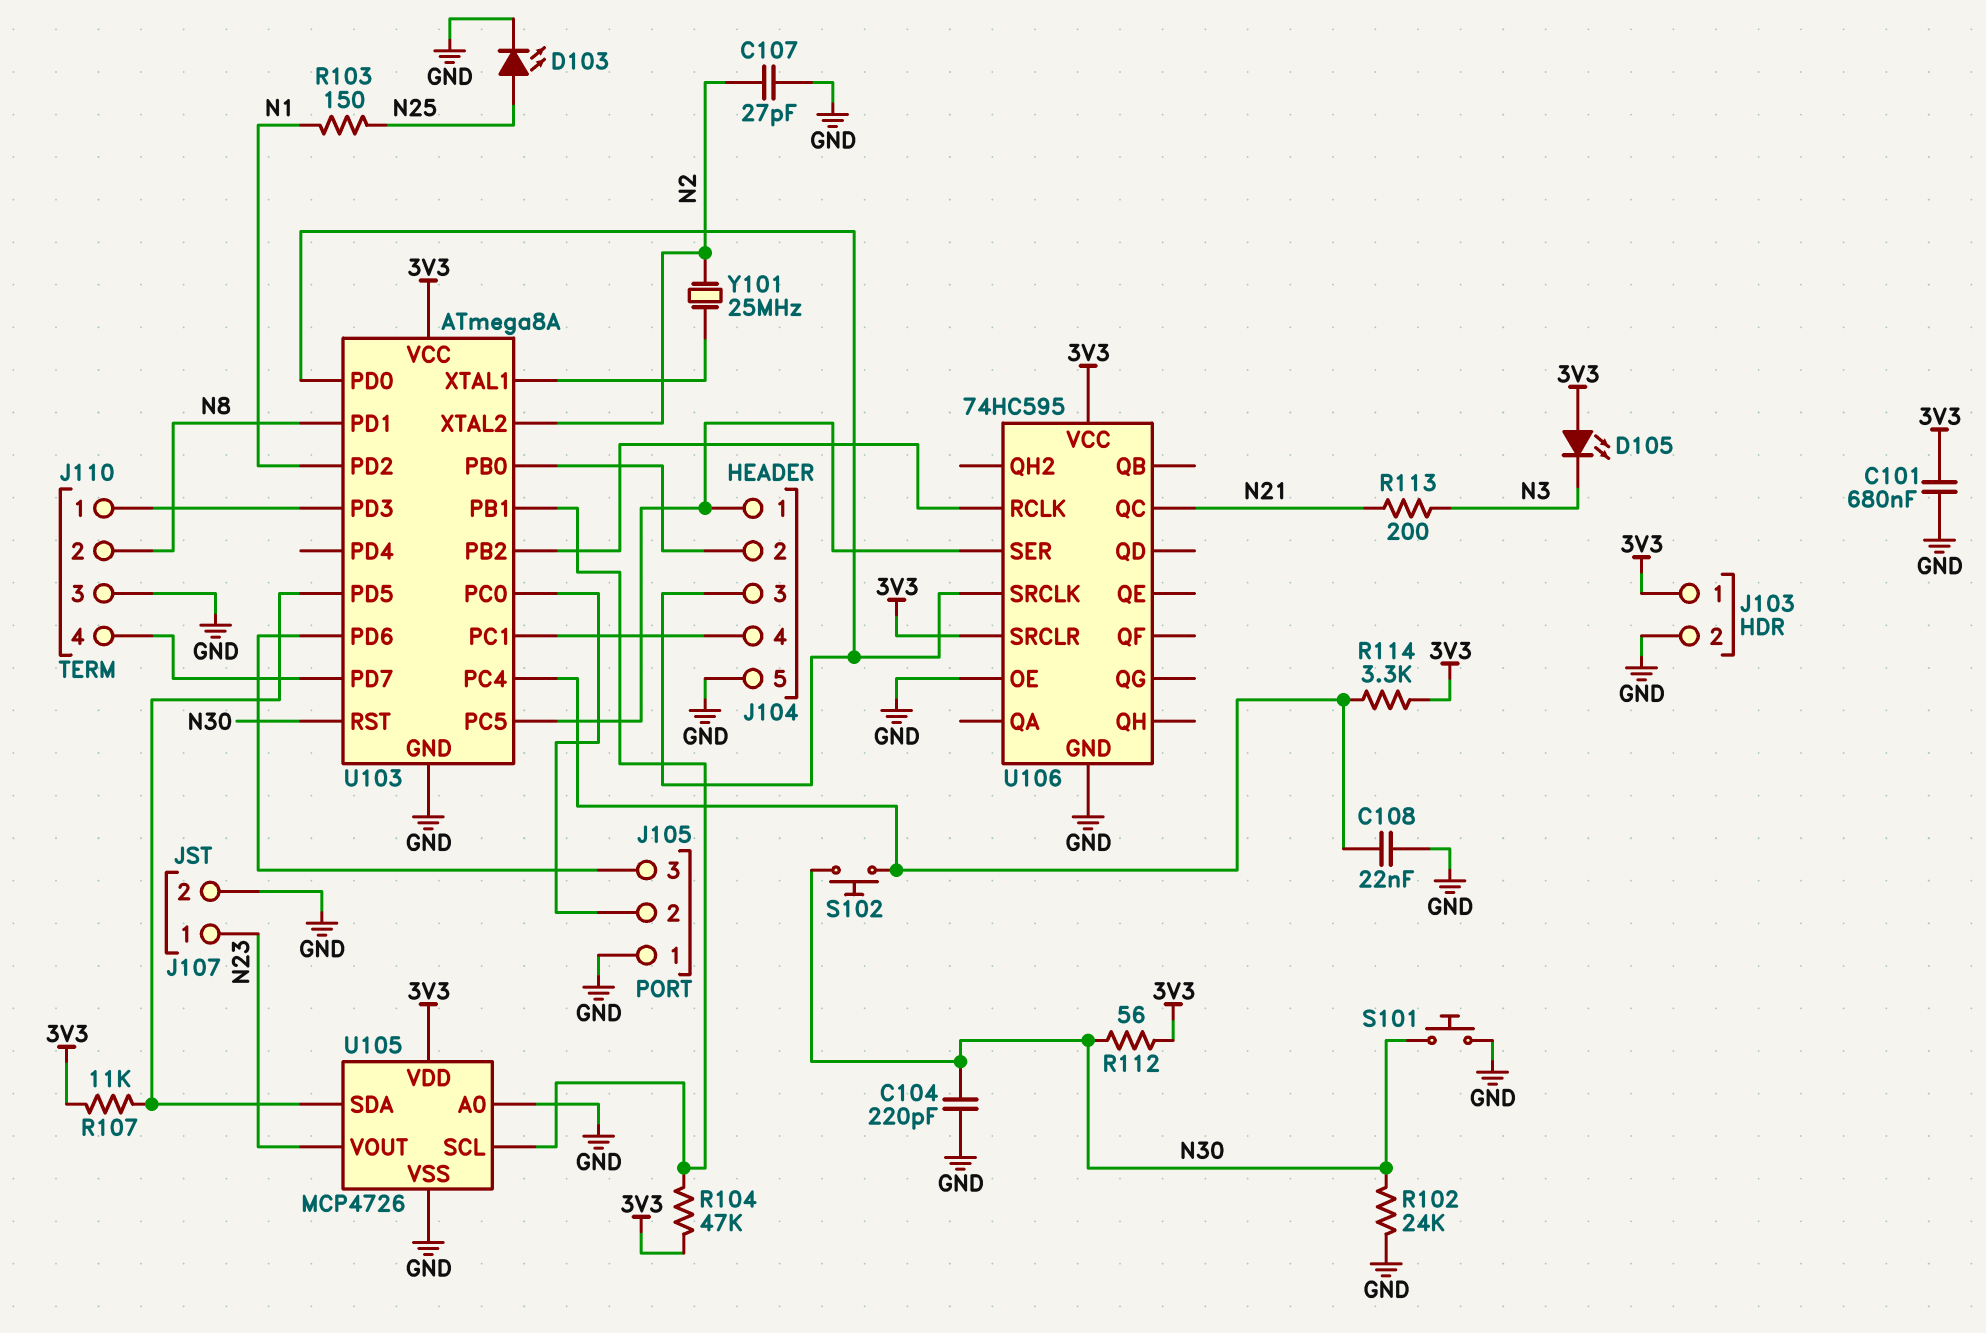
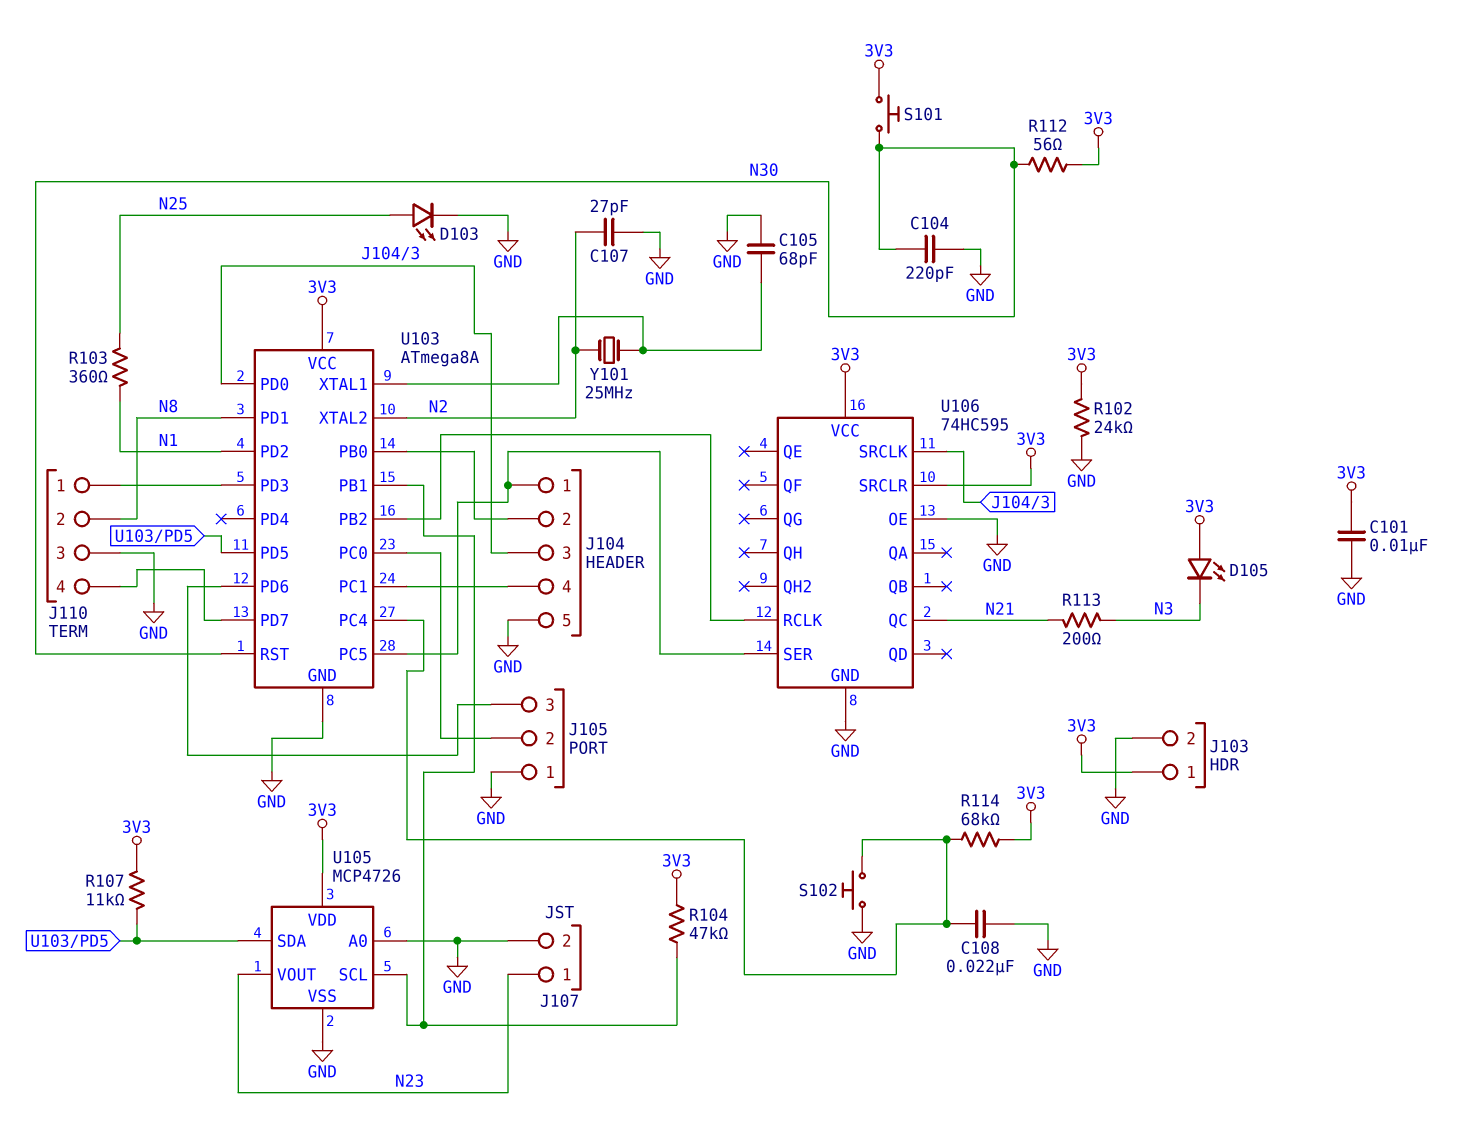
C101: 680nF (3V3, GND) -> 10nF (3V3, GND)
C105: none -> 68pF (GND, U103/XTAL1)
R102: 24k (GND, N30) -> 24k (3V3, GND)
R103: 150 (N1, N25) -> 360 (N1, N25)
R114: 3.3k (3V3, U103/PC4) -> 68k (3V3, U103/PC4)
S101: button (GND, N30) -> button (3V3, N30)
S102: button (N30, U103/PC4) -> button (GND, U103/PC4)

